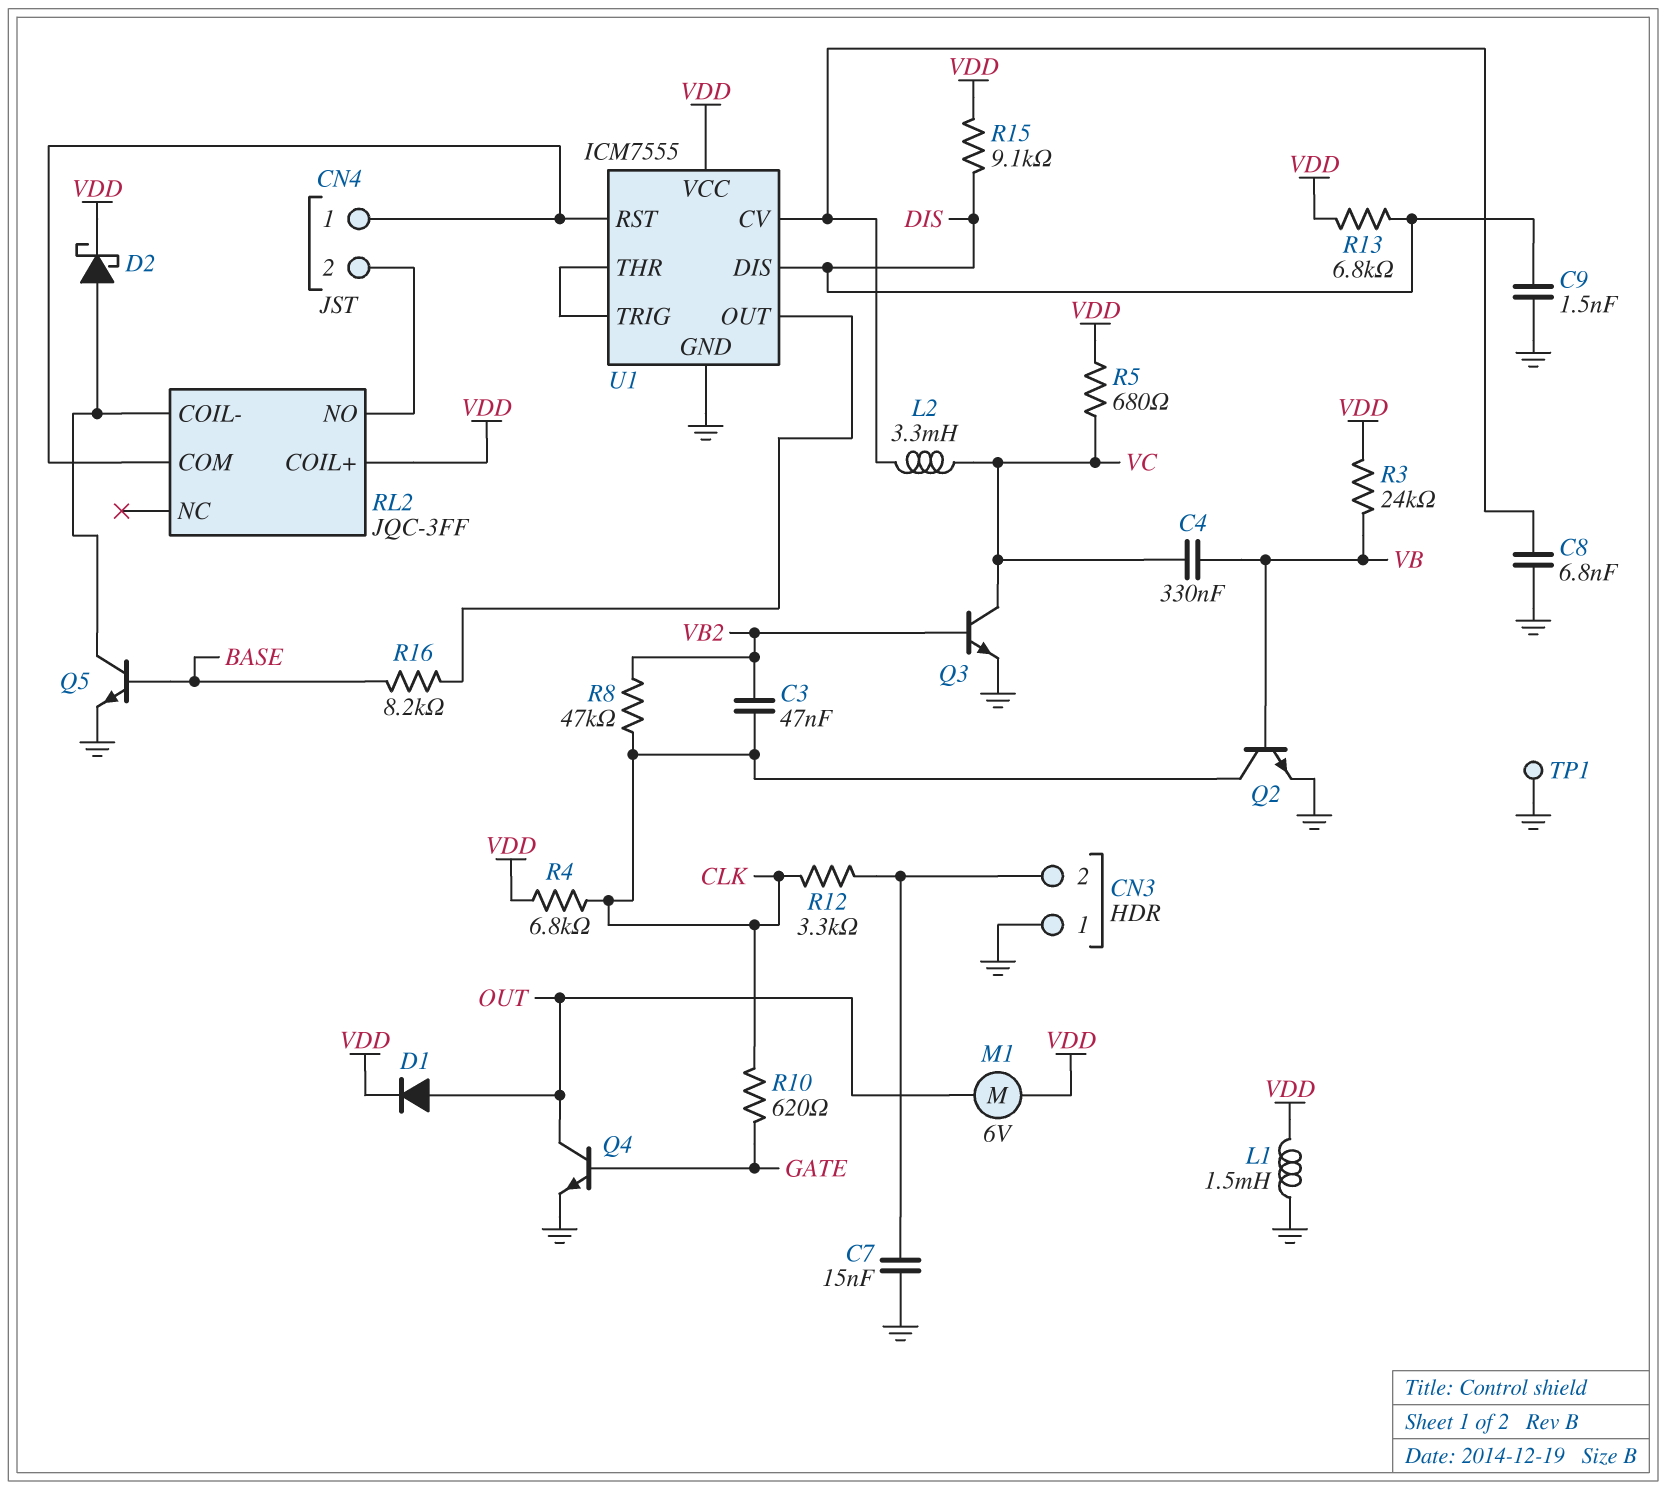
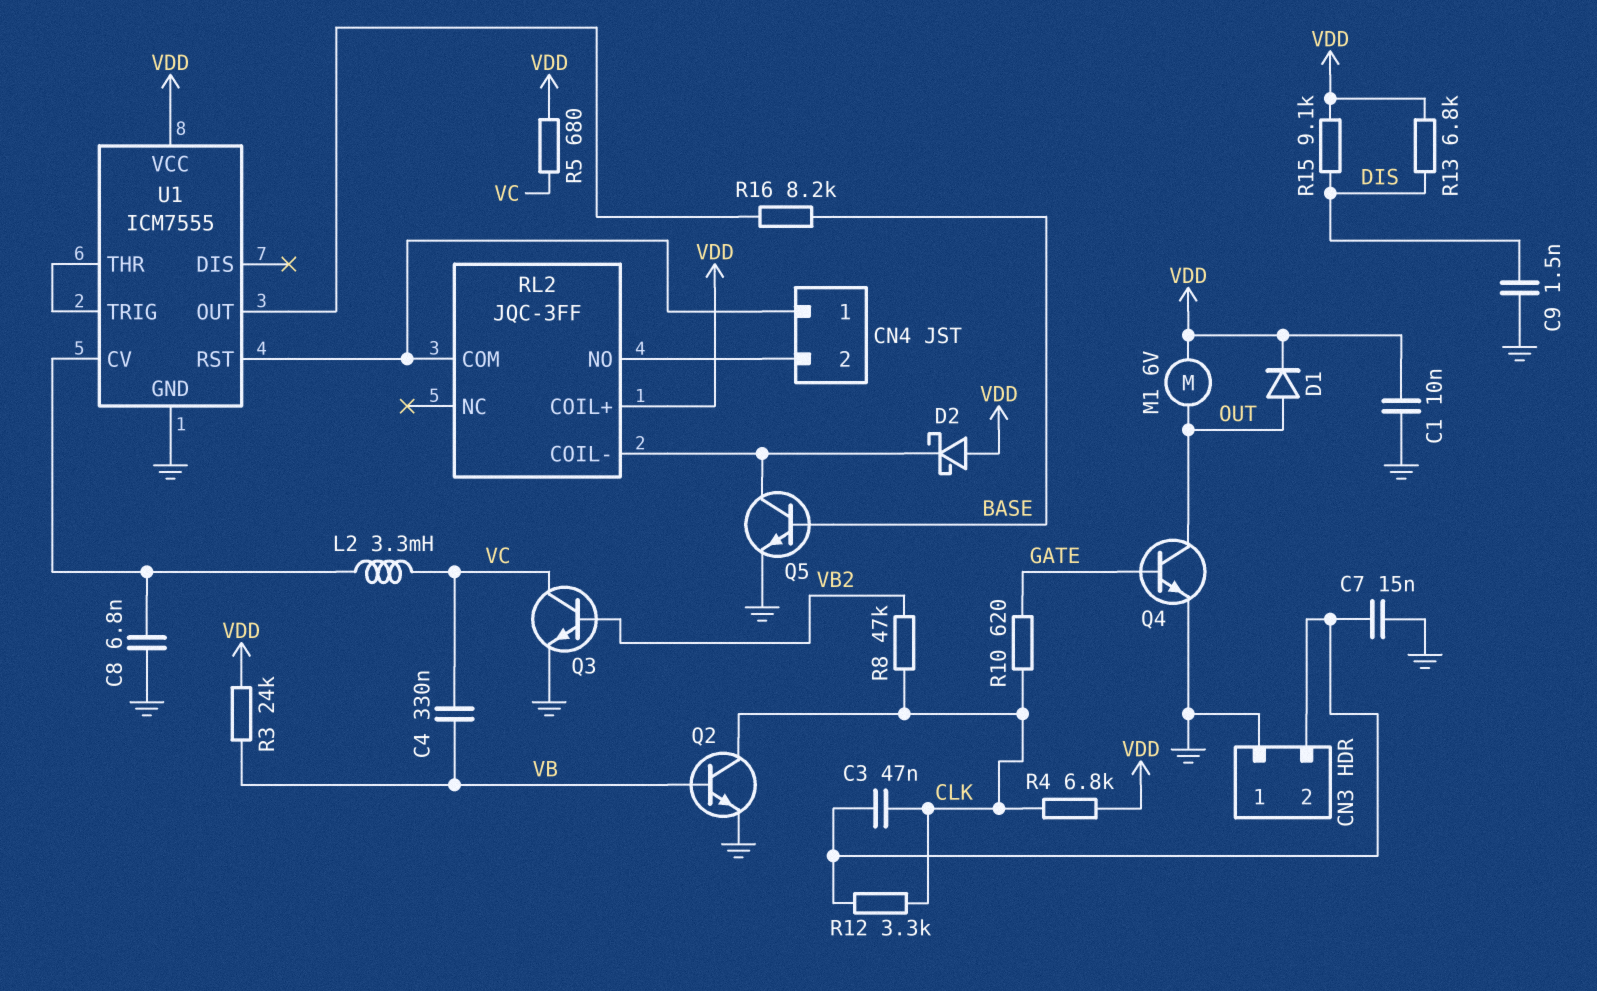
C1: none -> 10nF (GND, VDD)
C3: 47nF (CLK, VB2) -> 47nF (CLK, CN3/2)
D2: schottky (A RL2/COIL-, K VDD) -> schottky (A VDD, K RL2/COIL-)
L1: 1.5mH (GND, VDD) -> none
TP1: test point (GND) -> none
U1 pin DIS: DIS -> none

